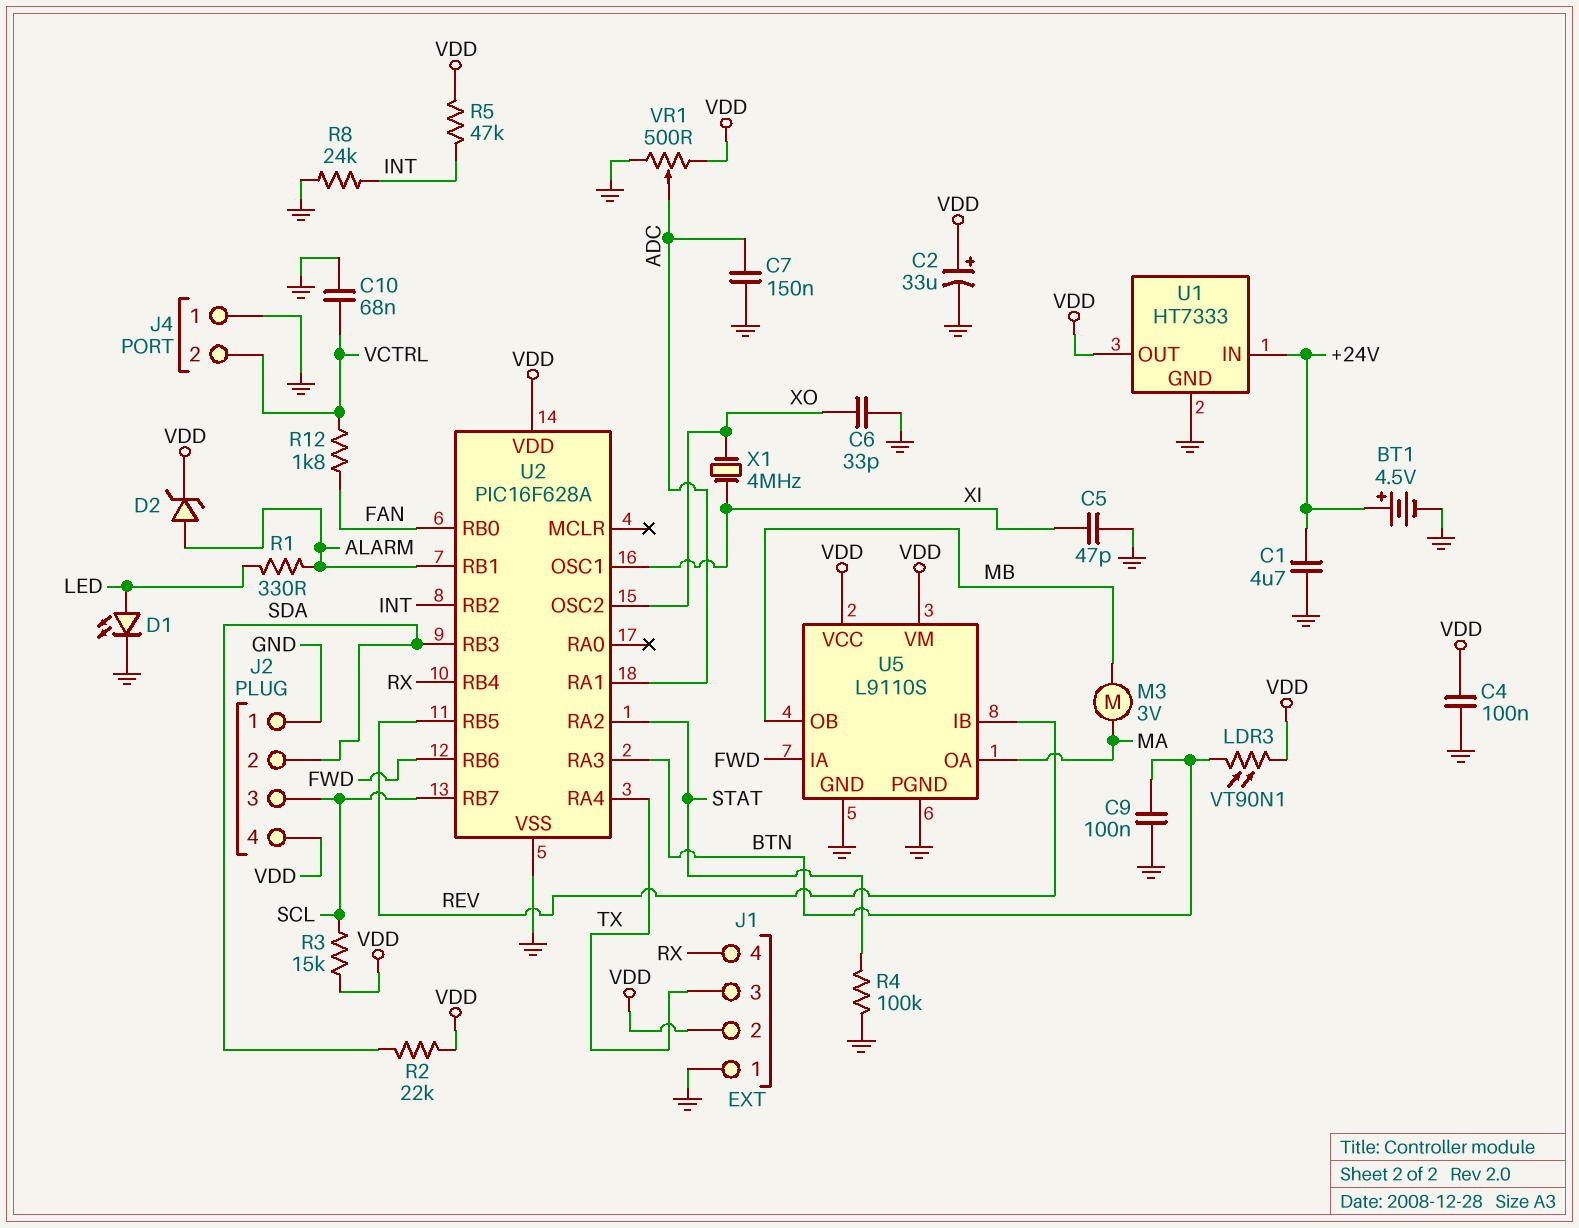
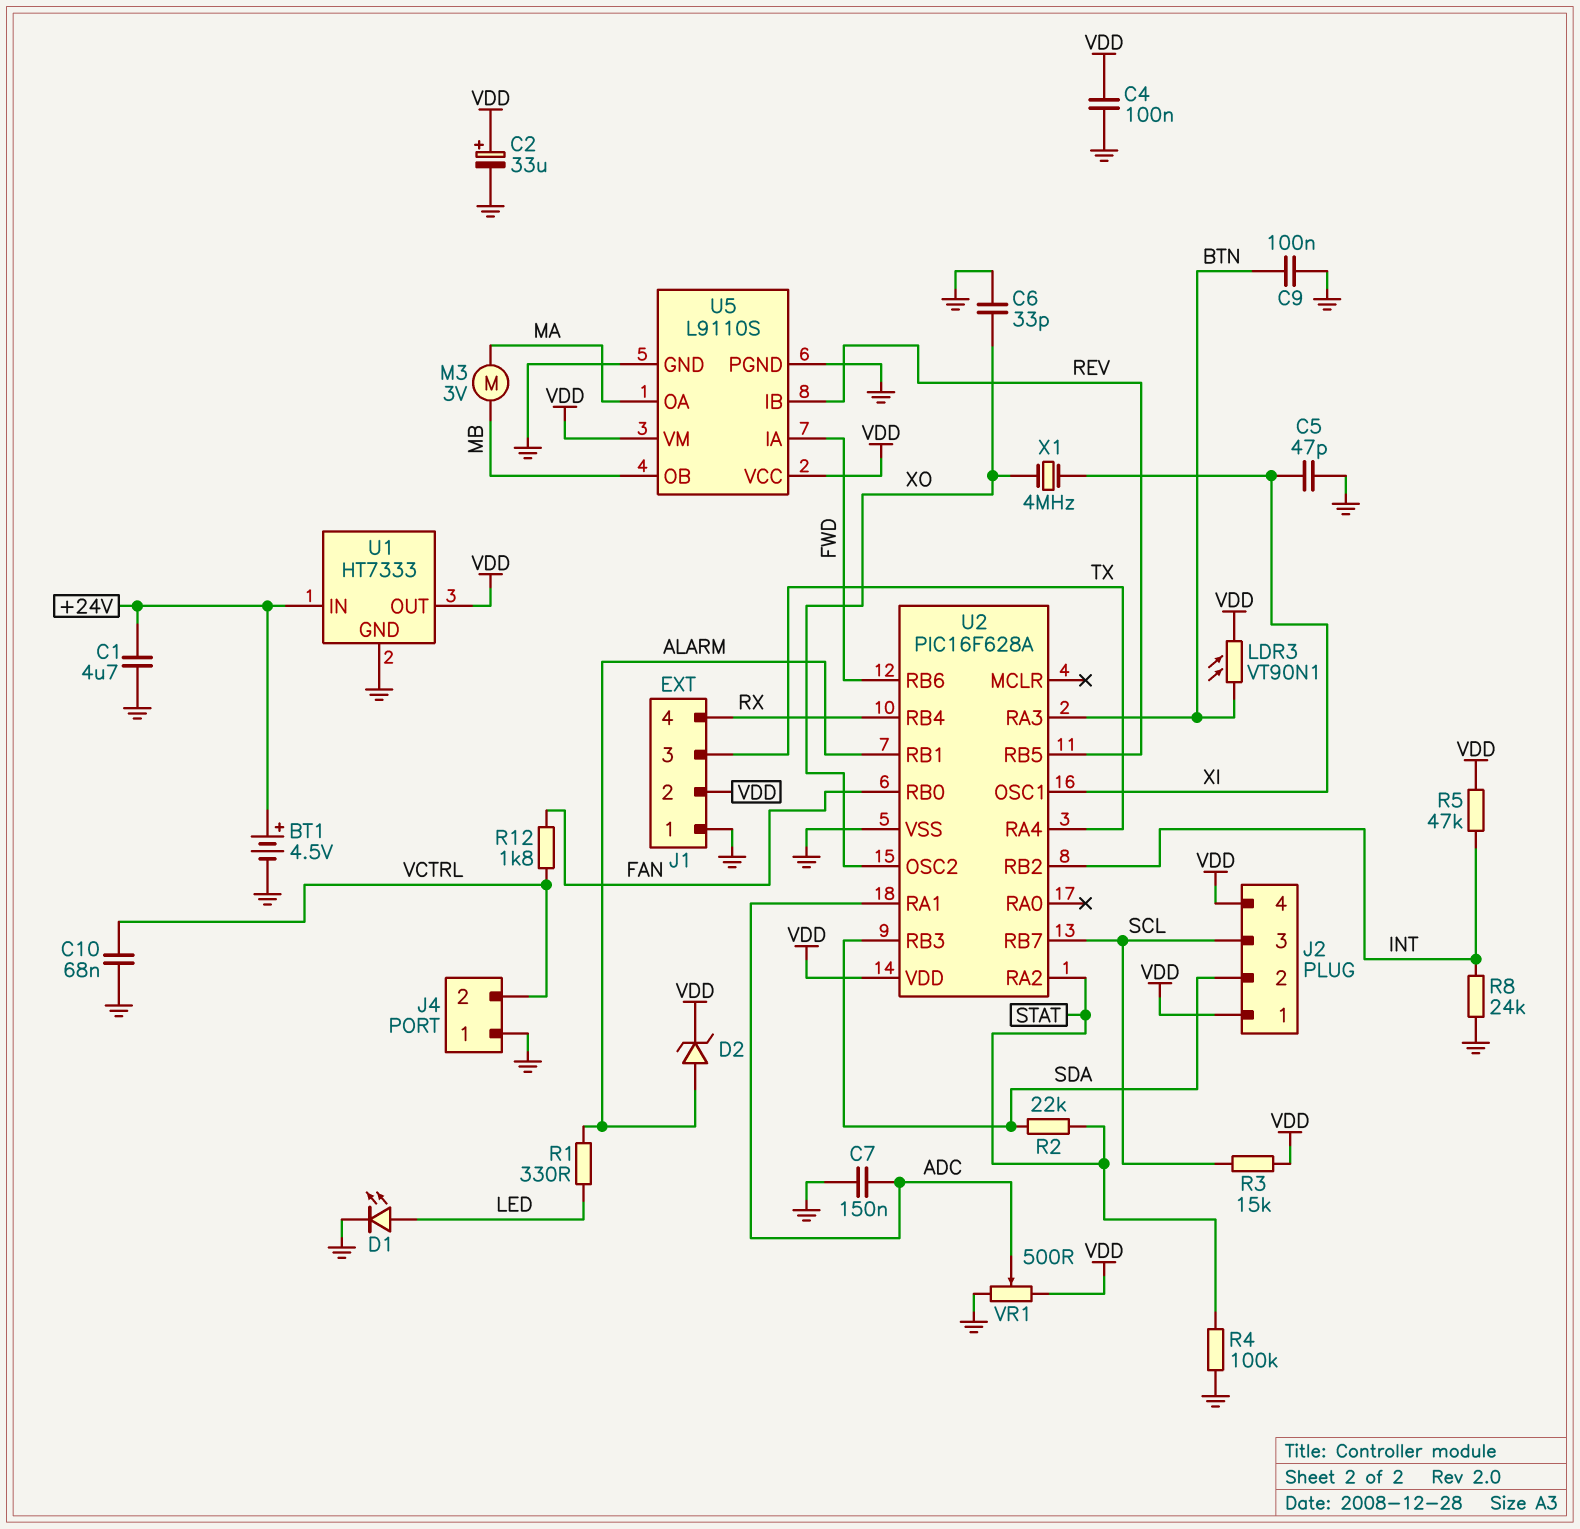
J2 pin 1: GND -> VDD
R2: 22k (SDA, VDD) -> 22k (SDA, STAT)

